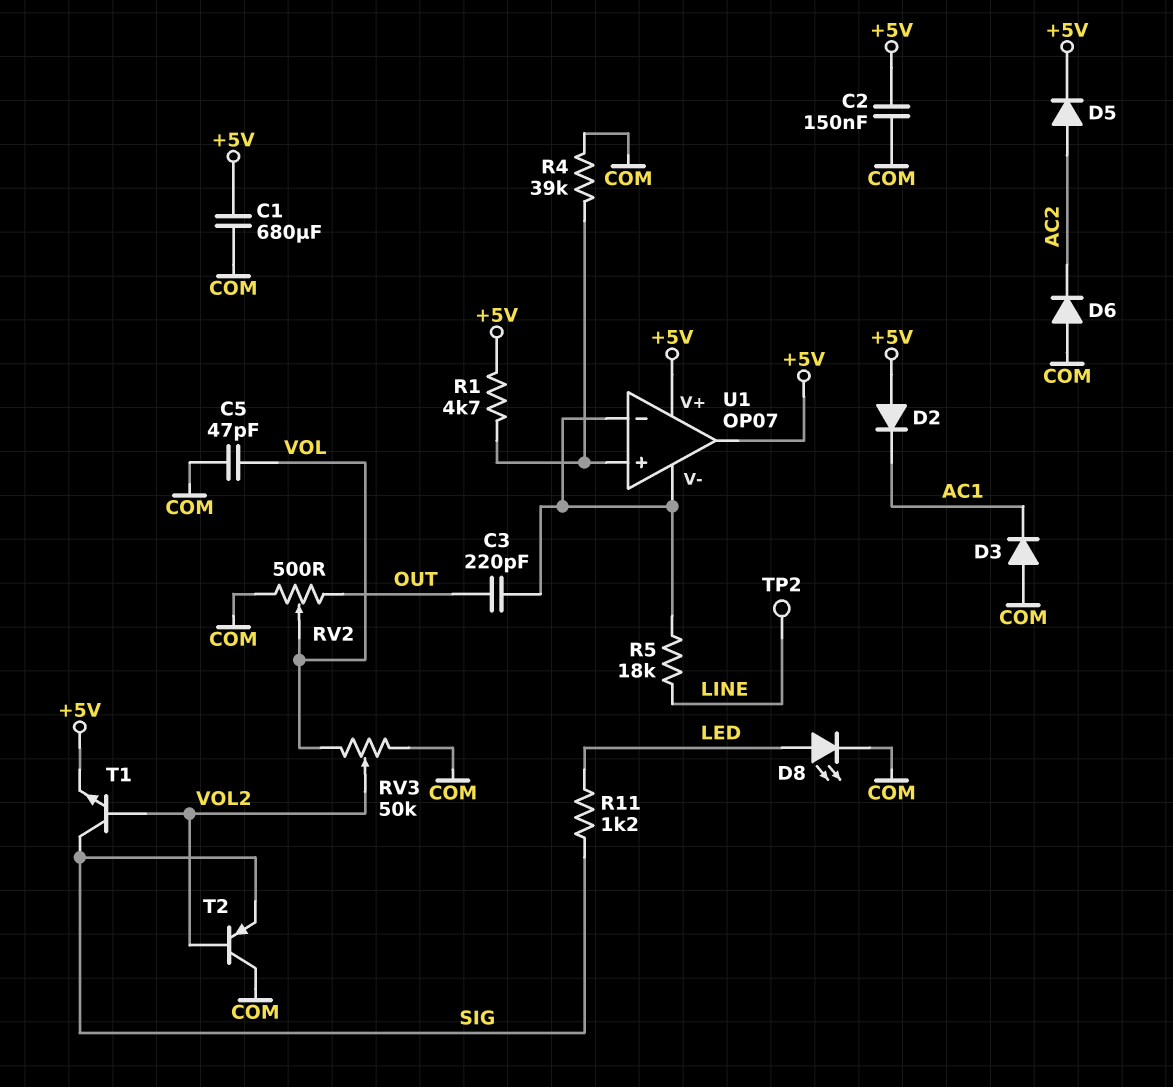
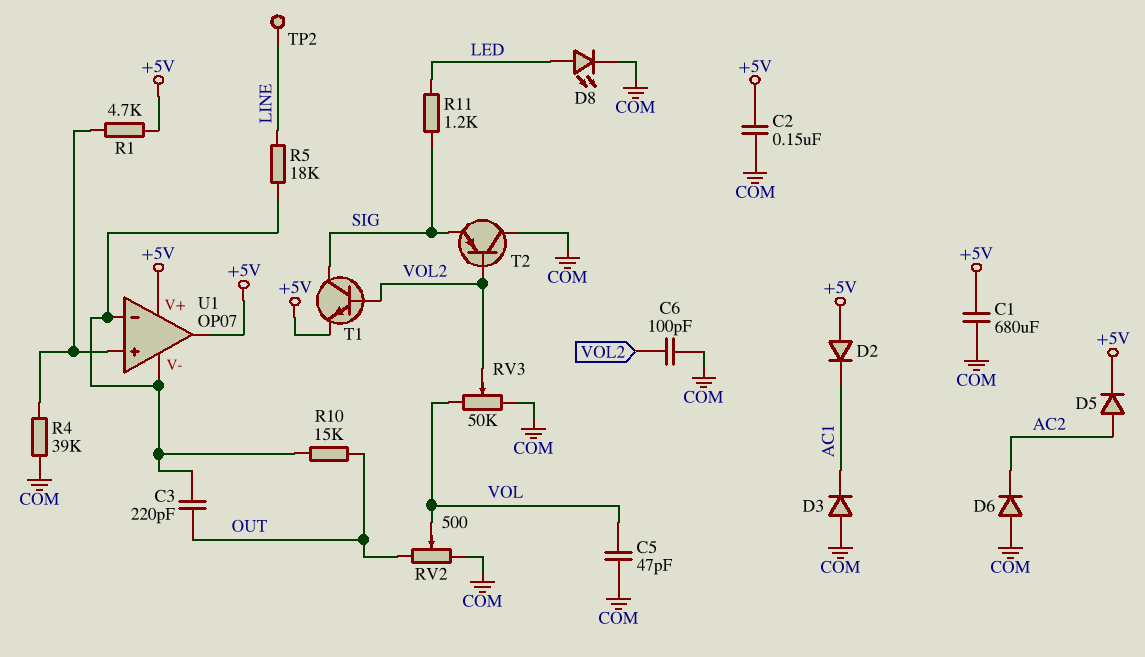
C6: none -> 100pF (COM, VOL2)
R10: none -> 15k (OUT, U1/V-)

